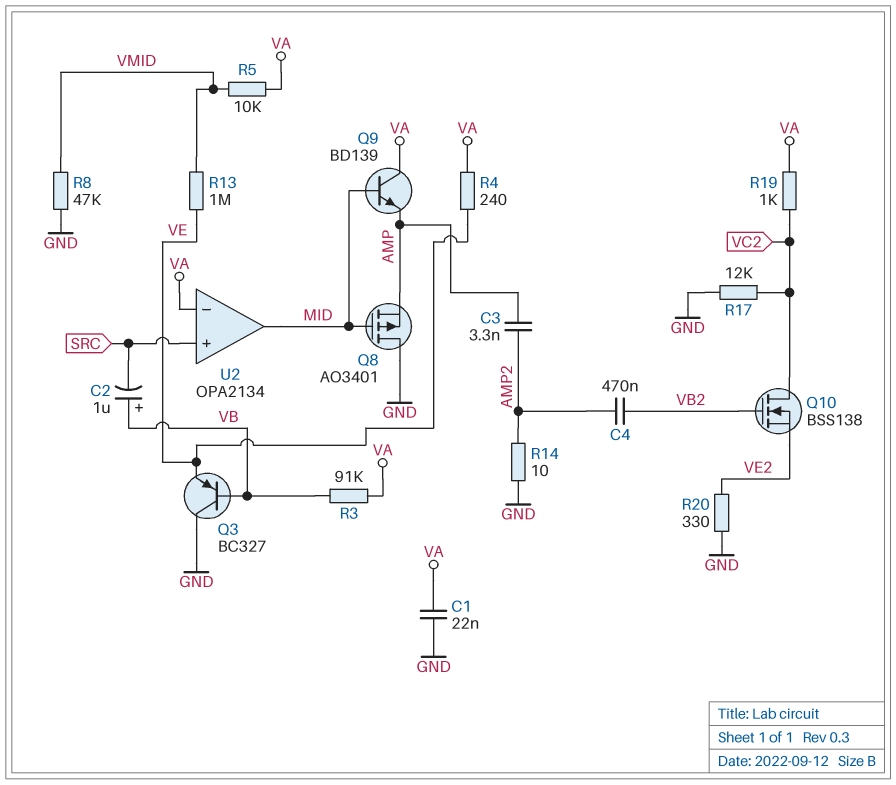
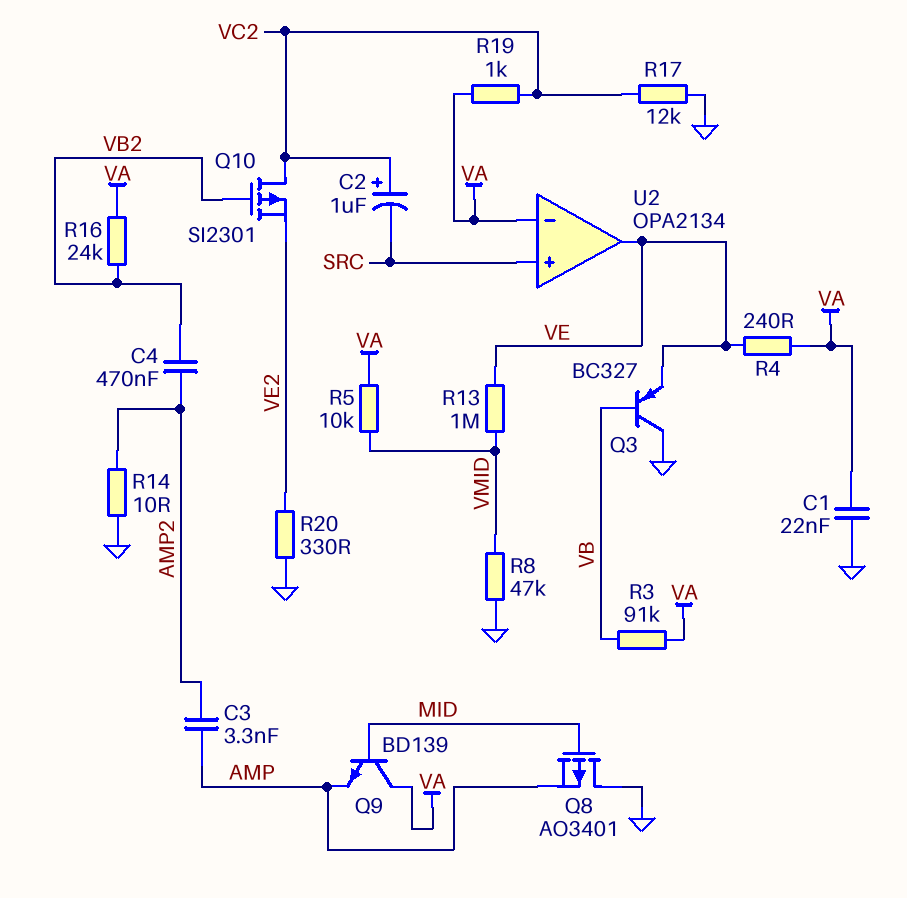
C2: 1uF (plus VB, minus SRC) -> 1uF (plus VC2, minus SRC)
Q10: NMOS BSS138 (G VB2, D VC2, S VE2) -> PMOS SI2301 (G VB2, D VC2, S VE2)
R16: none -> 24k (VA, VB2)
U2 pin out: MID -> VE

